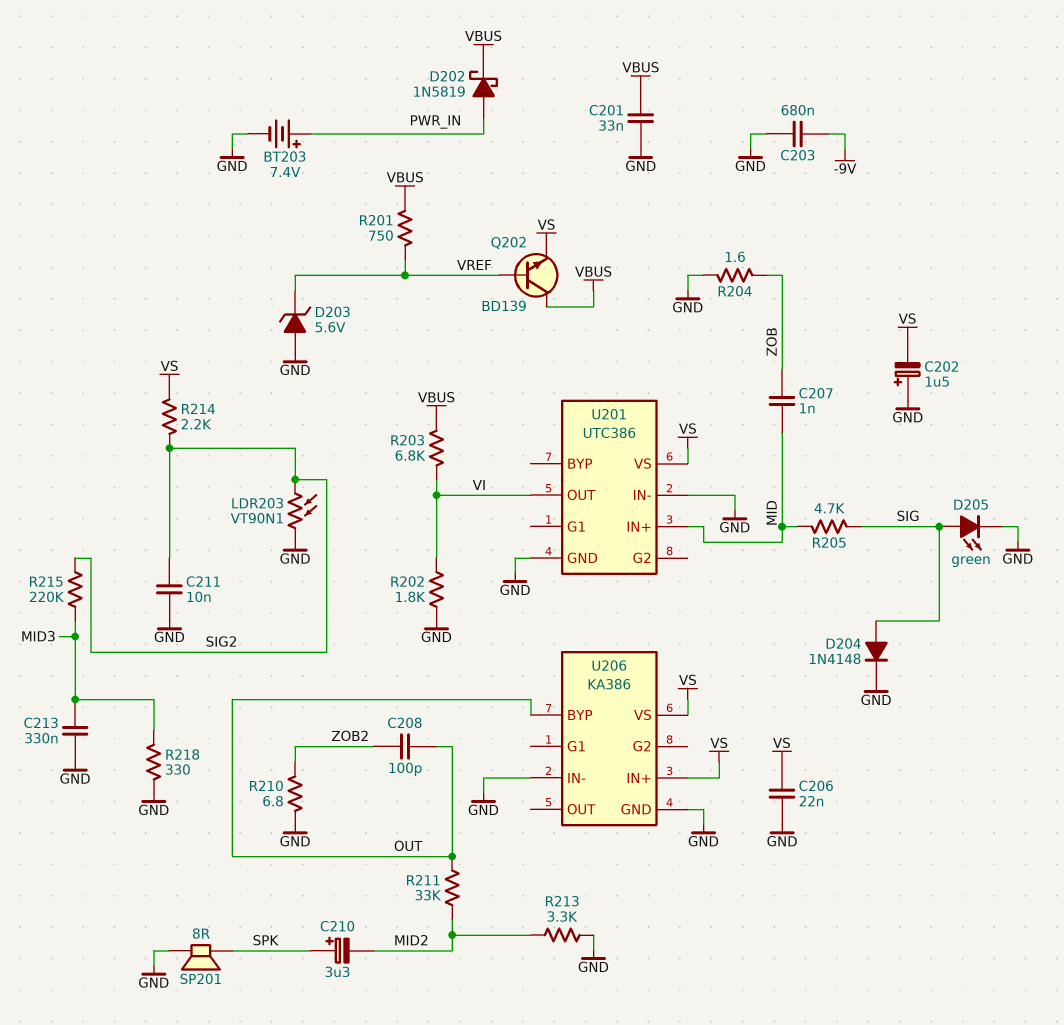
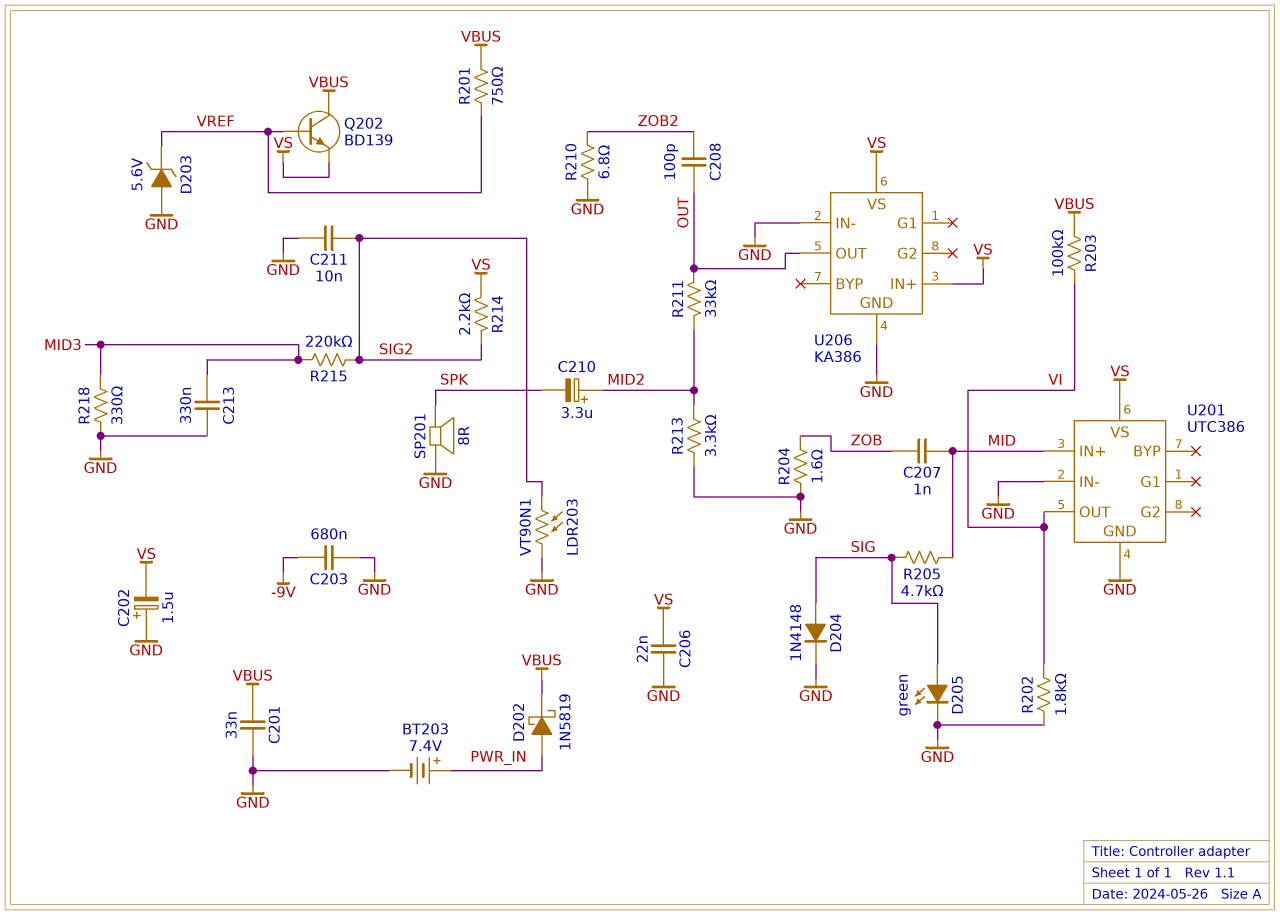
C210: 3.3uF (plus SPK, minus MID2) -> 3.3uF (plus MID2, minus SPK)
R203: 6.8k (VBUS, VI) -> 100k (VBUS, VI)
U206 pin BYP: OUT -> none
U206 pin OUT: none -> OUT

